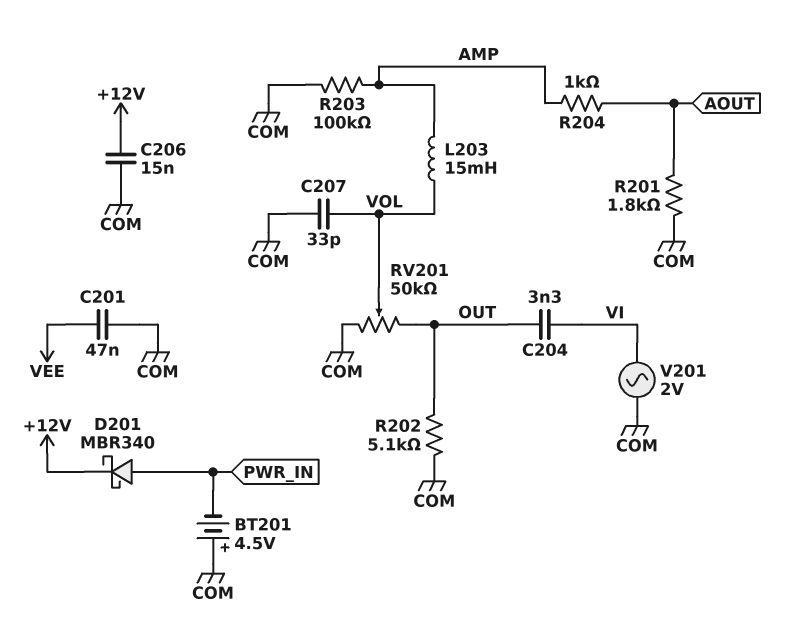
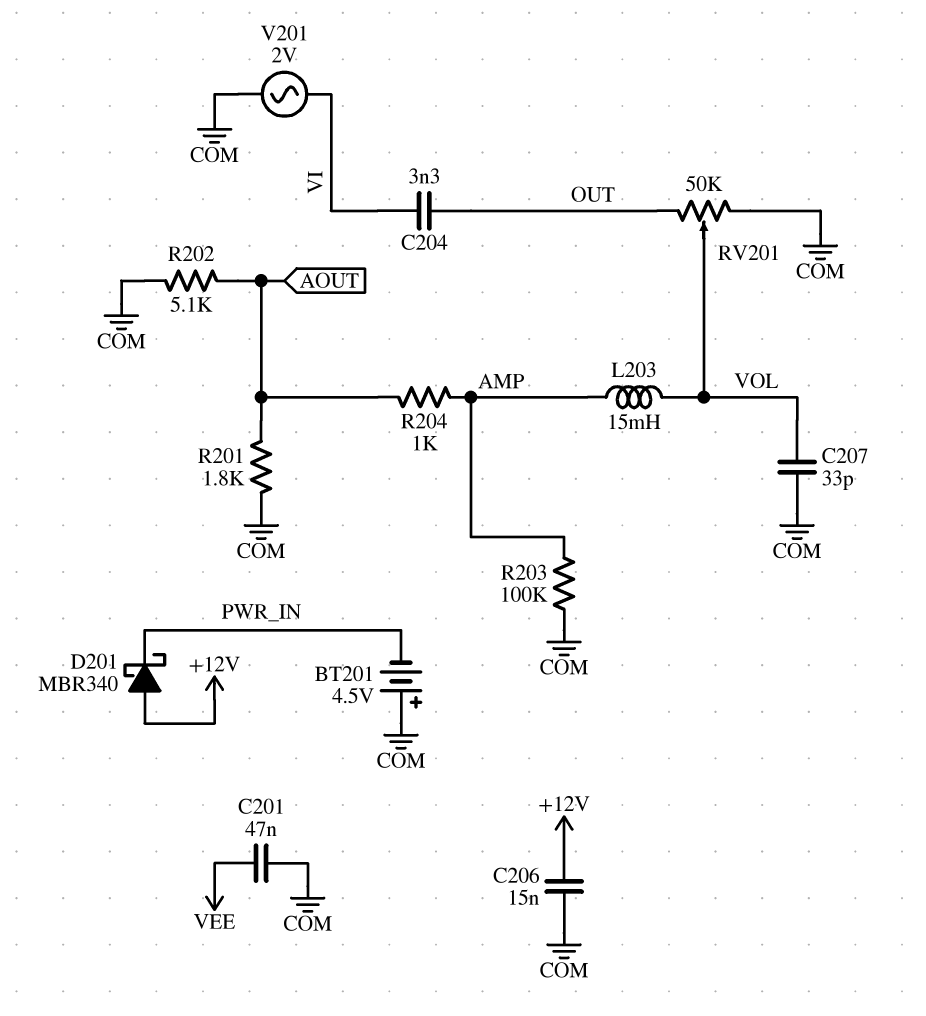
D201: schottky MBR340 (A PWR_IN, K +12V) -> schottky MBR340 (A +12V, K PWR_IN)
R202: 5.1k (COM, OUT) -> 5.1k (AOUT, COM)

